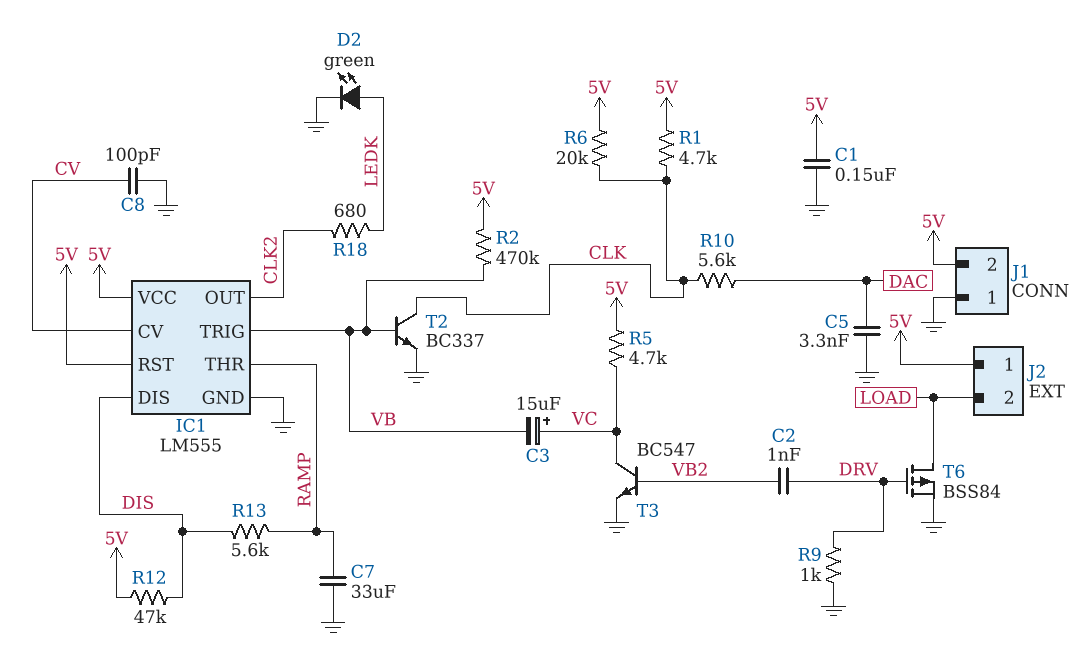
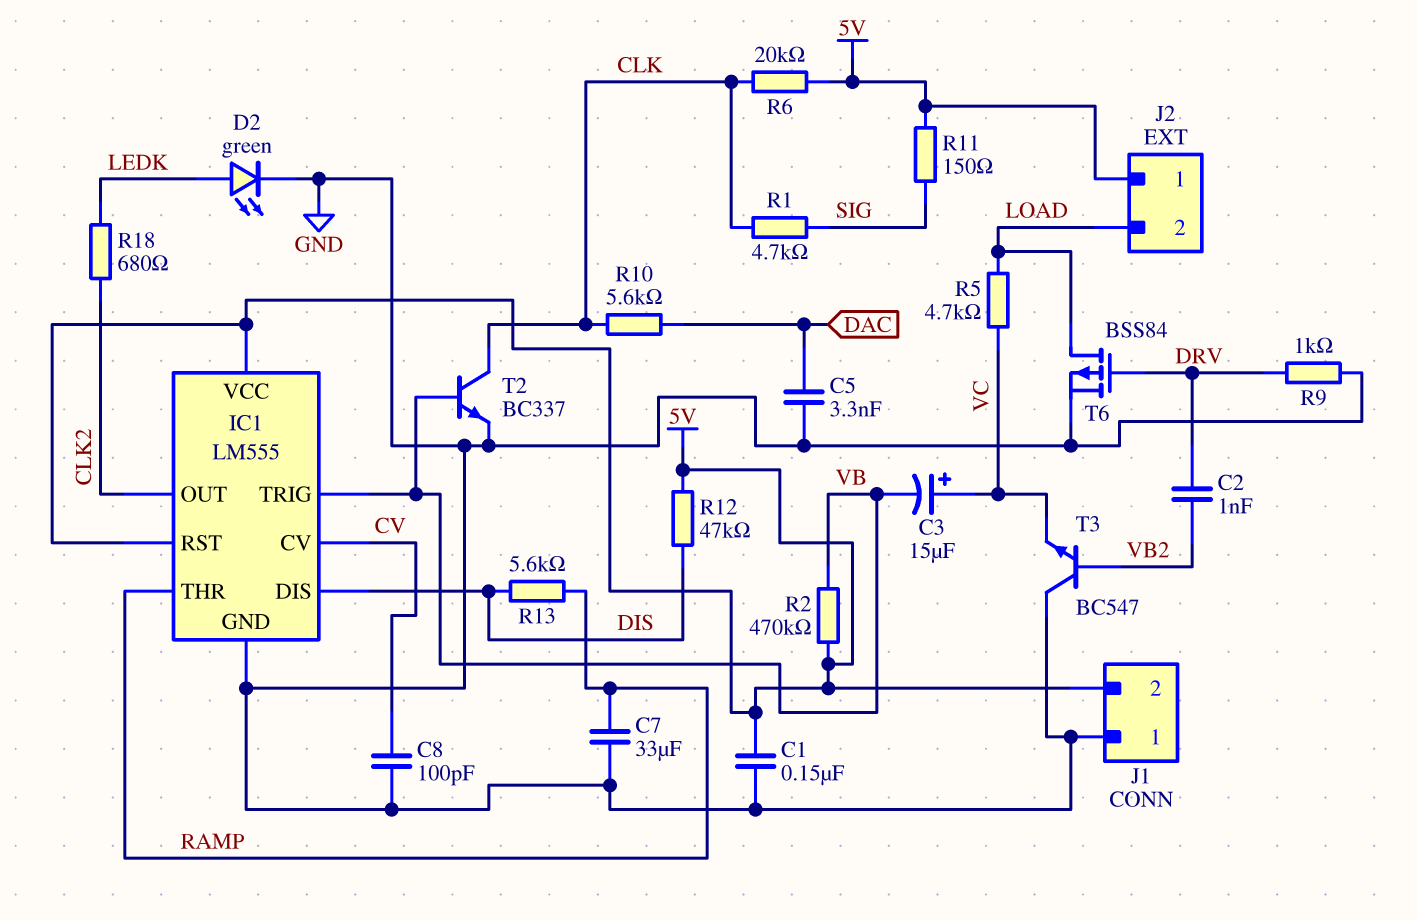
R1: 4.7k (5V, CLK) -> 4.7k (CLK, SIG)
R5: 4.7k (5V, VC) -> 4.7k (LOAD, VC)
R11: none -> 150 (5V, SIG)
T3: NPN BC547 (B VB2, C VC, E GND) -> NPN BC547 (B VB2, C GND, E VC)

